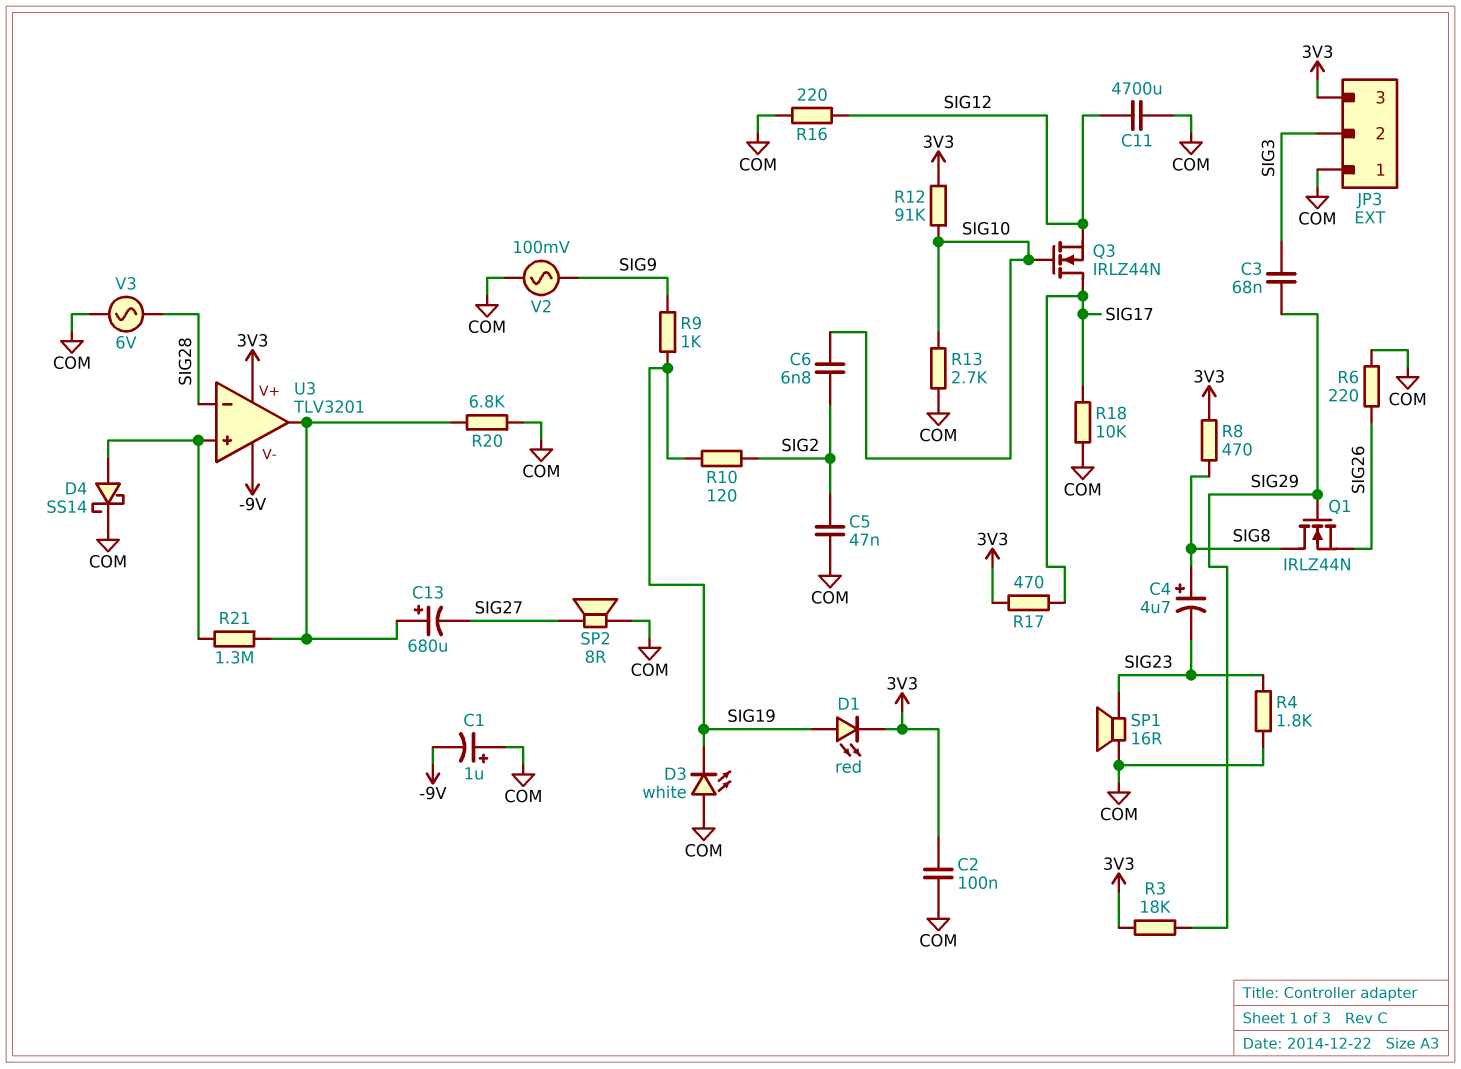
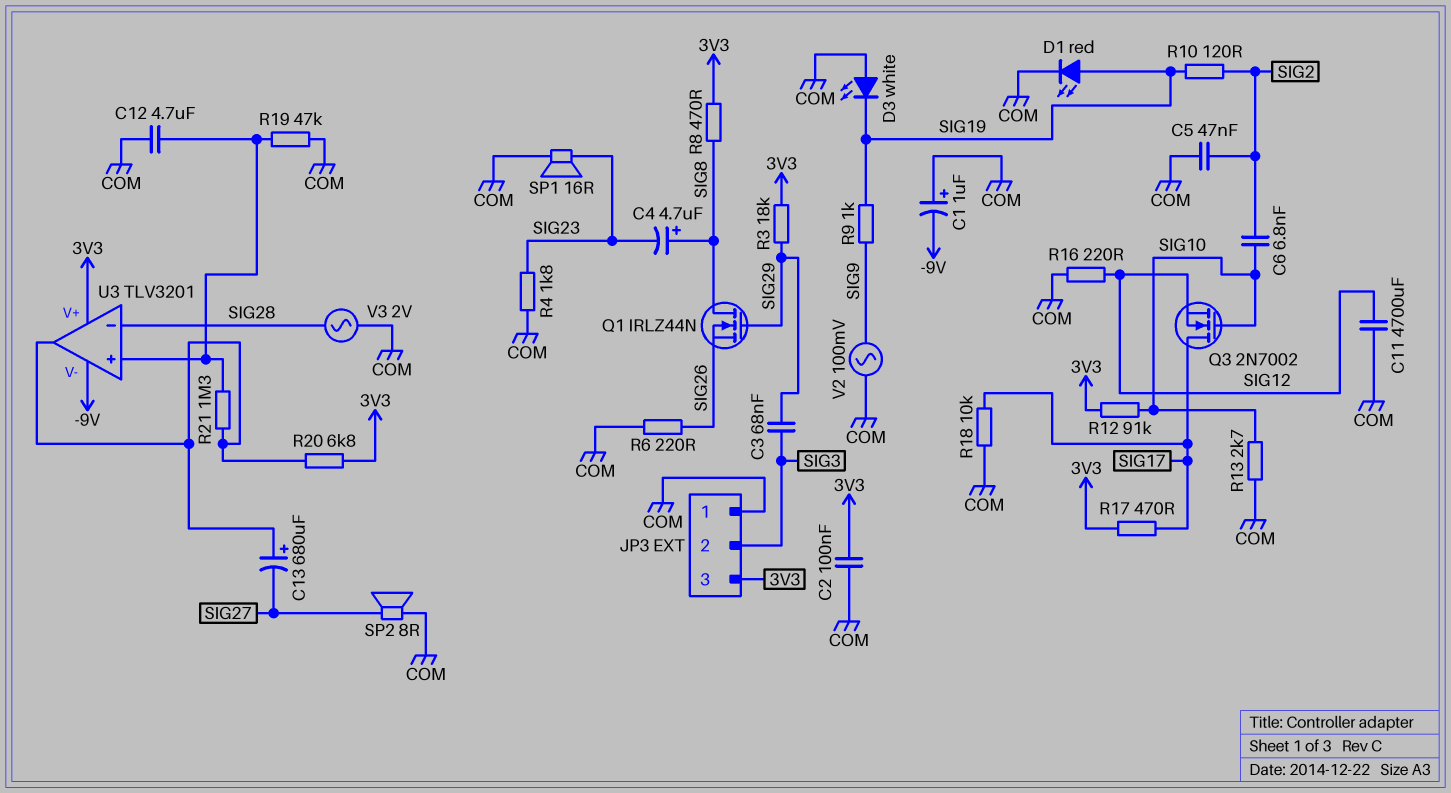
C12: none -> 4.7uF (COM, U3/in+)
D1: LED red (A SIG19, K 3V3) -> LED red (A SIG19, K COM)
D4: schottky SS14 (A U3/in+, K COM) -> none
Q3: NMOS IRLZ44N (G SIG10, D SIG17, S SIG12) -> NMOS 2N7002 (G SIG10, D SIG17, S SIG12)
R19: none -> 47k (COM, U3/in+)
R20: 6.8k (COM, U3/out) -> 6.8k (3V3, U3/out)
V3: AC 6V (COM, SIG28) -> AC 2V (COM, SIG28)

